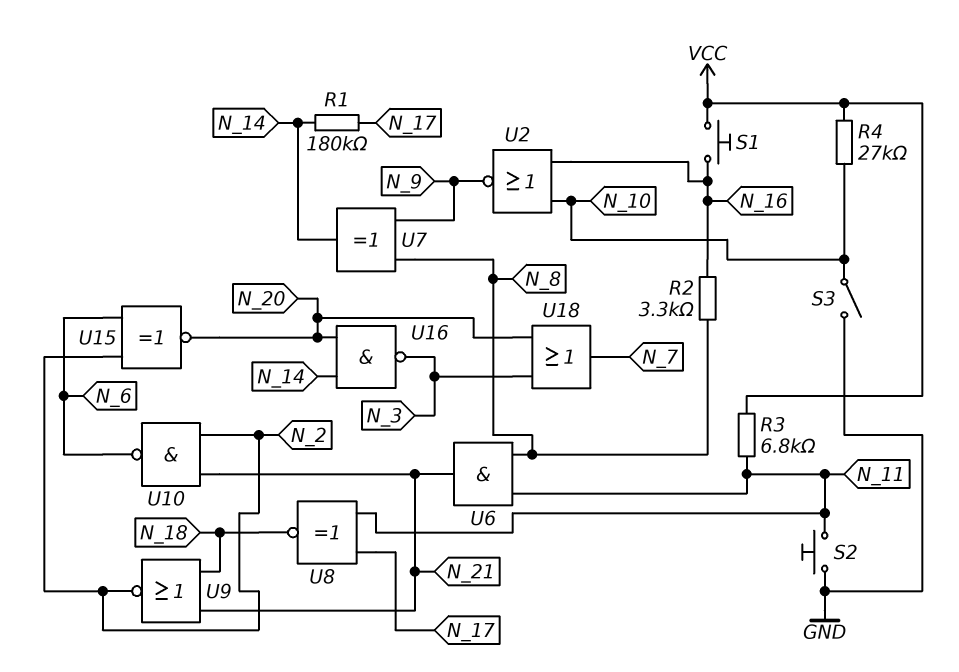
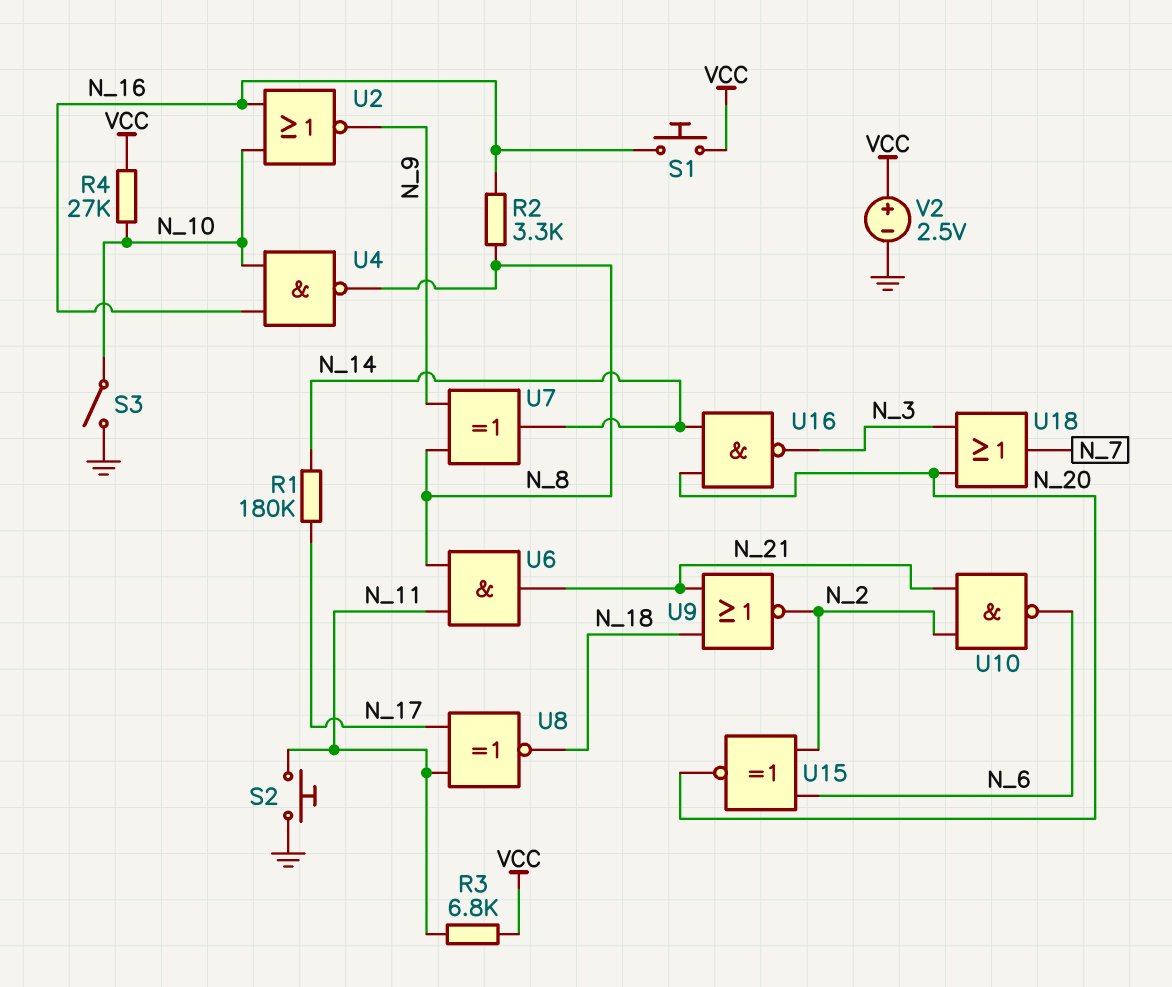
U4: none -> NAND (in N_10, in N_16, out N_8)
V2: none -> 2.5V (plus VCC, minus GND)

